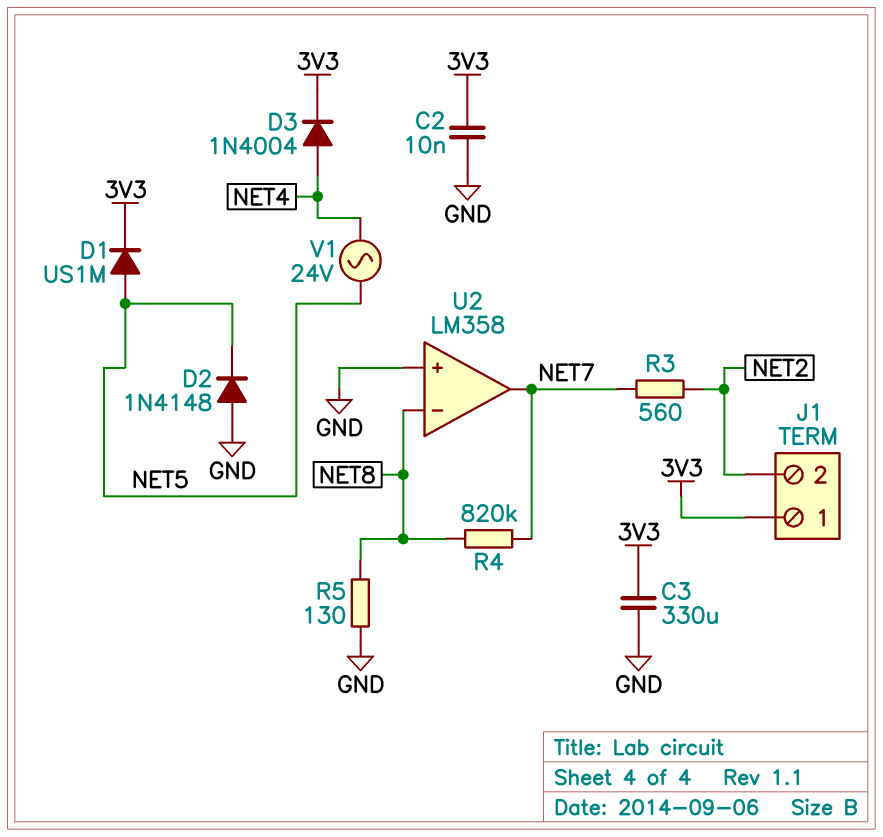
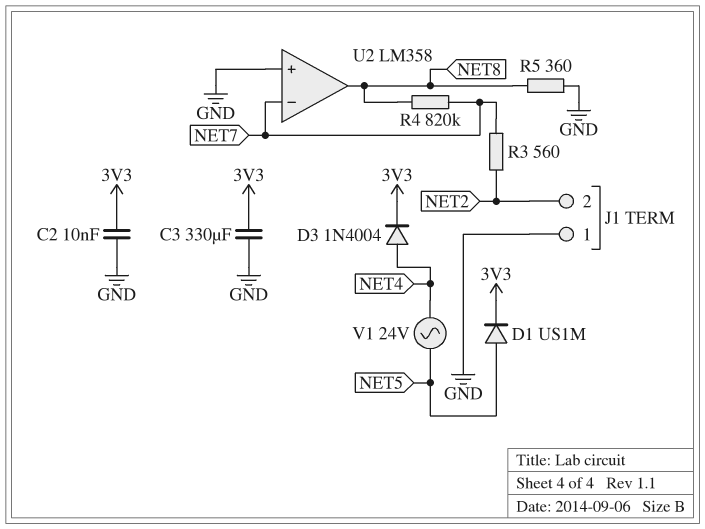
D2: diode 1N4148 (A GND, K NET5) -> none
J1 pin 1: 3V3 -> GND
R5: 130 (GND, NET8) -> 360 (GND, NET8)
U2 pin in-: NET8 -> NET7
U2 pin out: NET7 -> NET8

